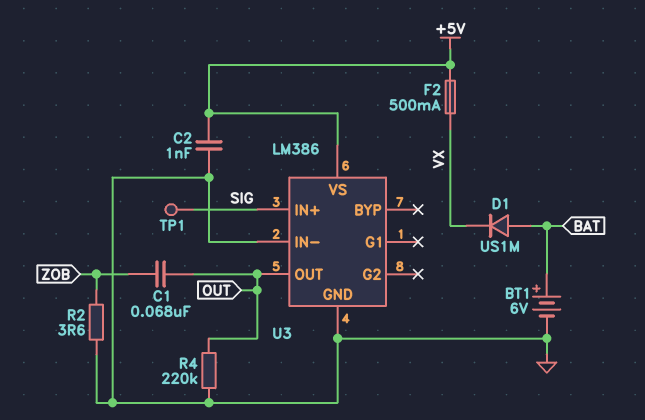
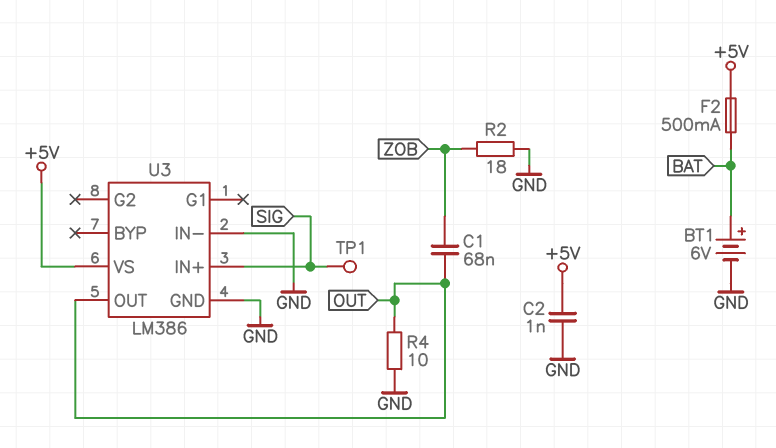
D1: diode US1M (A BAT, K VX) -> none
F2: 500mA (+5V, VX) -> 500mA (+5V, BAT)
R2: 3.6 (GND, ZOB) -> 18 (GND, ZOB)
R4: 220k (GND, OUT) -> 10 (GND, OUT)

